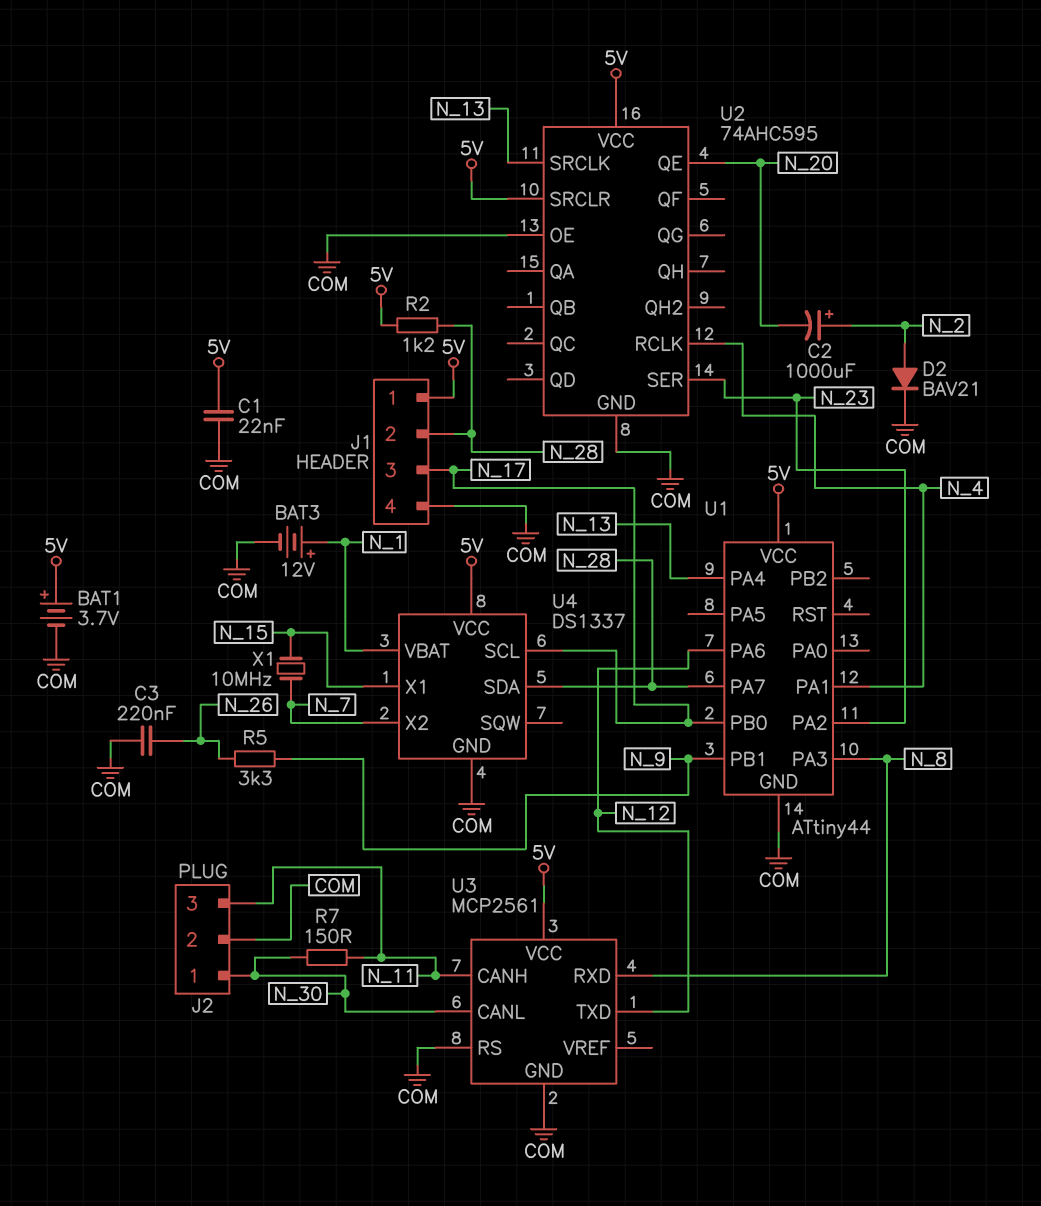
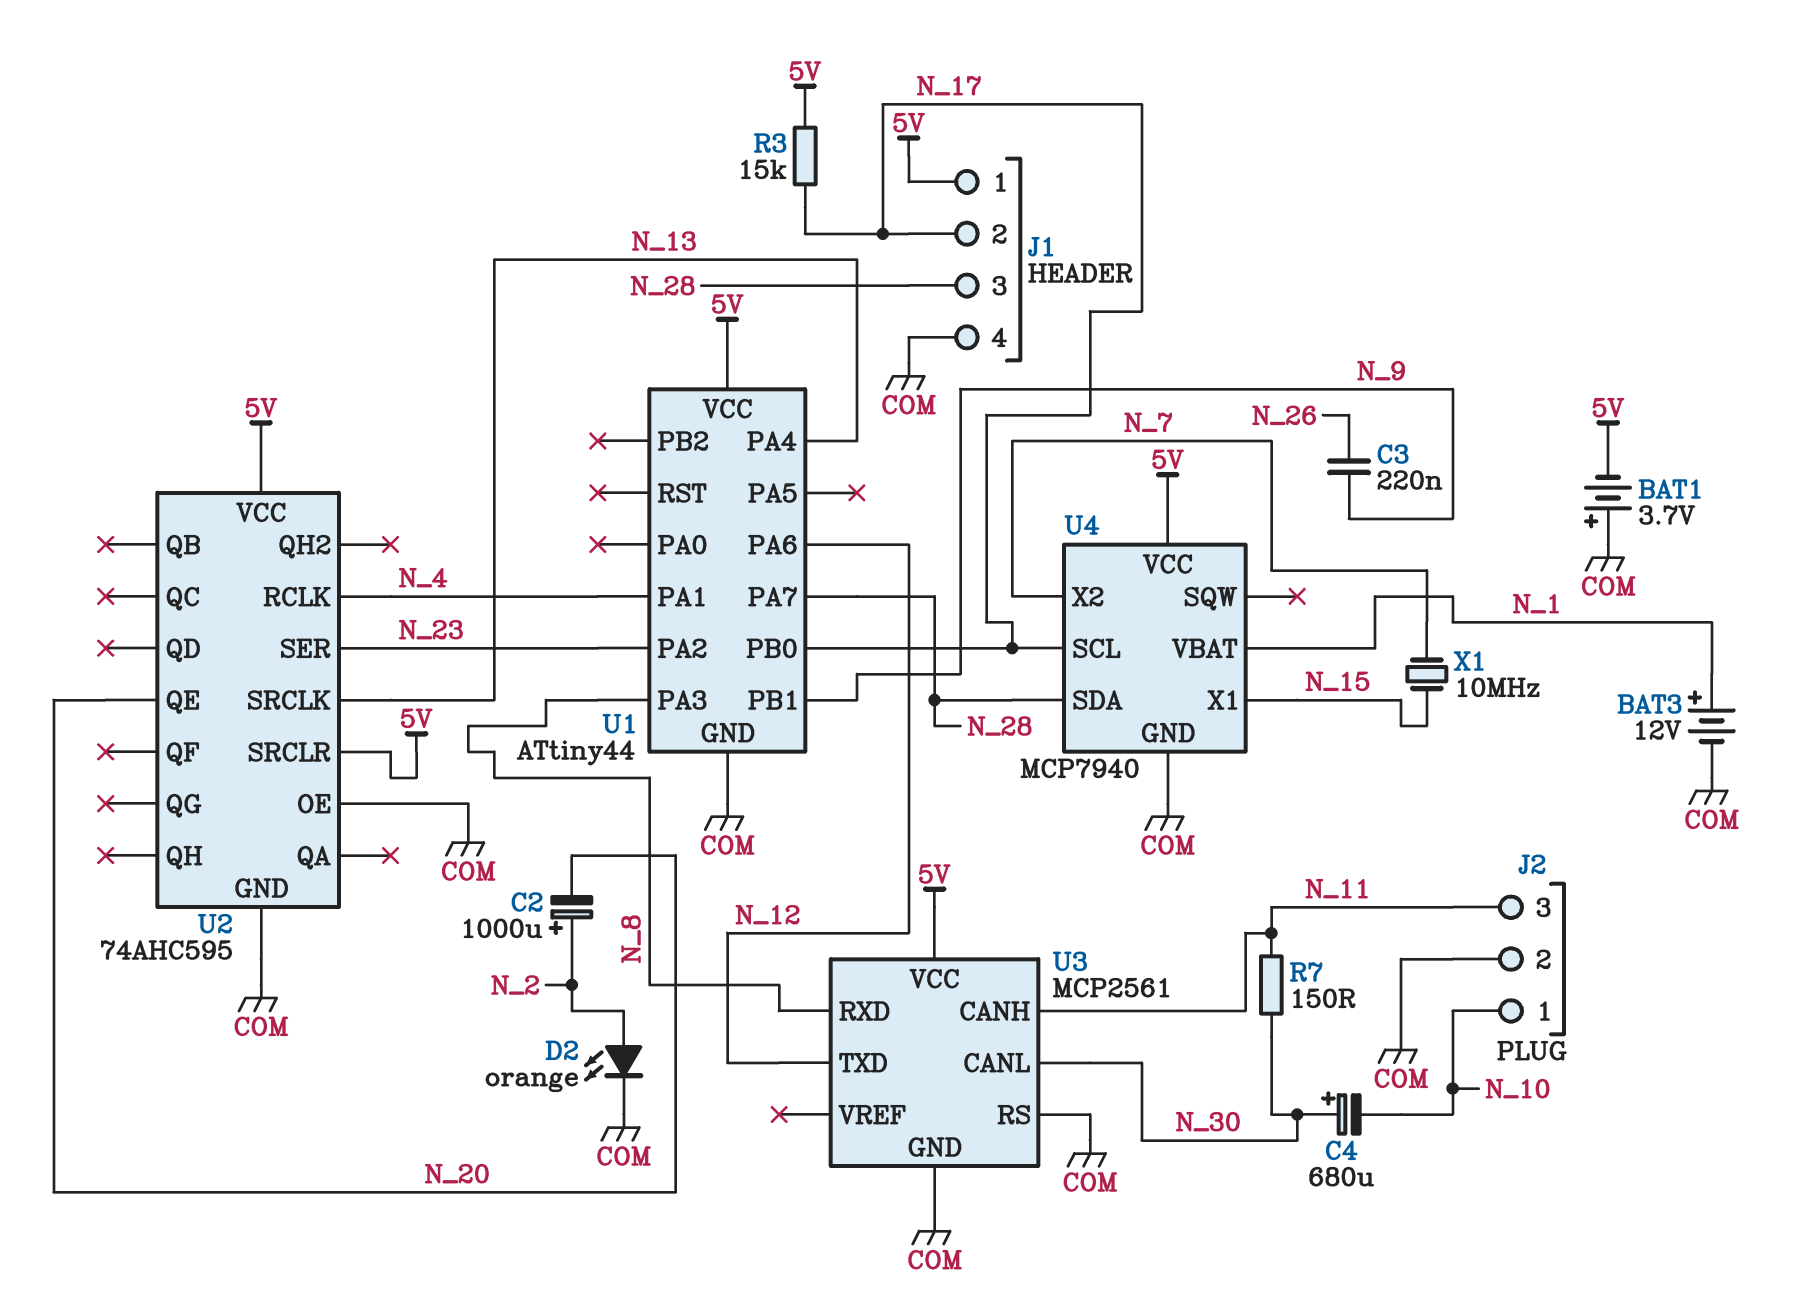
BAT1: 3.7V (plus 5V, minus COM) -> 3.7V (plus COM, minus 5V)
C1: 22nF (5V, COM) -> none
C3: 220nF (COM, N_26) -> 220nF (N_9, N_26)
C4: none -> 680uF (plus N_30, minus N_10)
D2: diode BAV21 (A N_2, K COM) -> LED orange (A N_2, K COM)
J1 pin 2: N_28 -> N_17
J1 pin 3: N_17 -> N_28
J2 pin 1: N_30 -> N_10
R2: 1.2k (5V, N_28) -> none
R3: none -> 15k (5V, N_17)
R5: 3.3k (N_9, N_26) -> none
U4: DS1337 -> MCP7940

